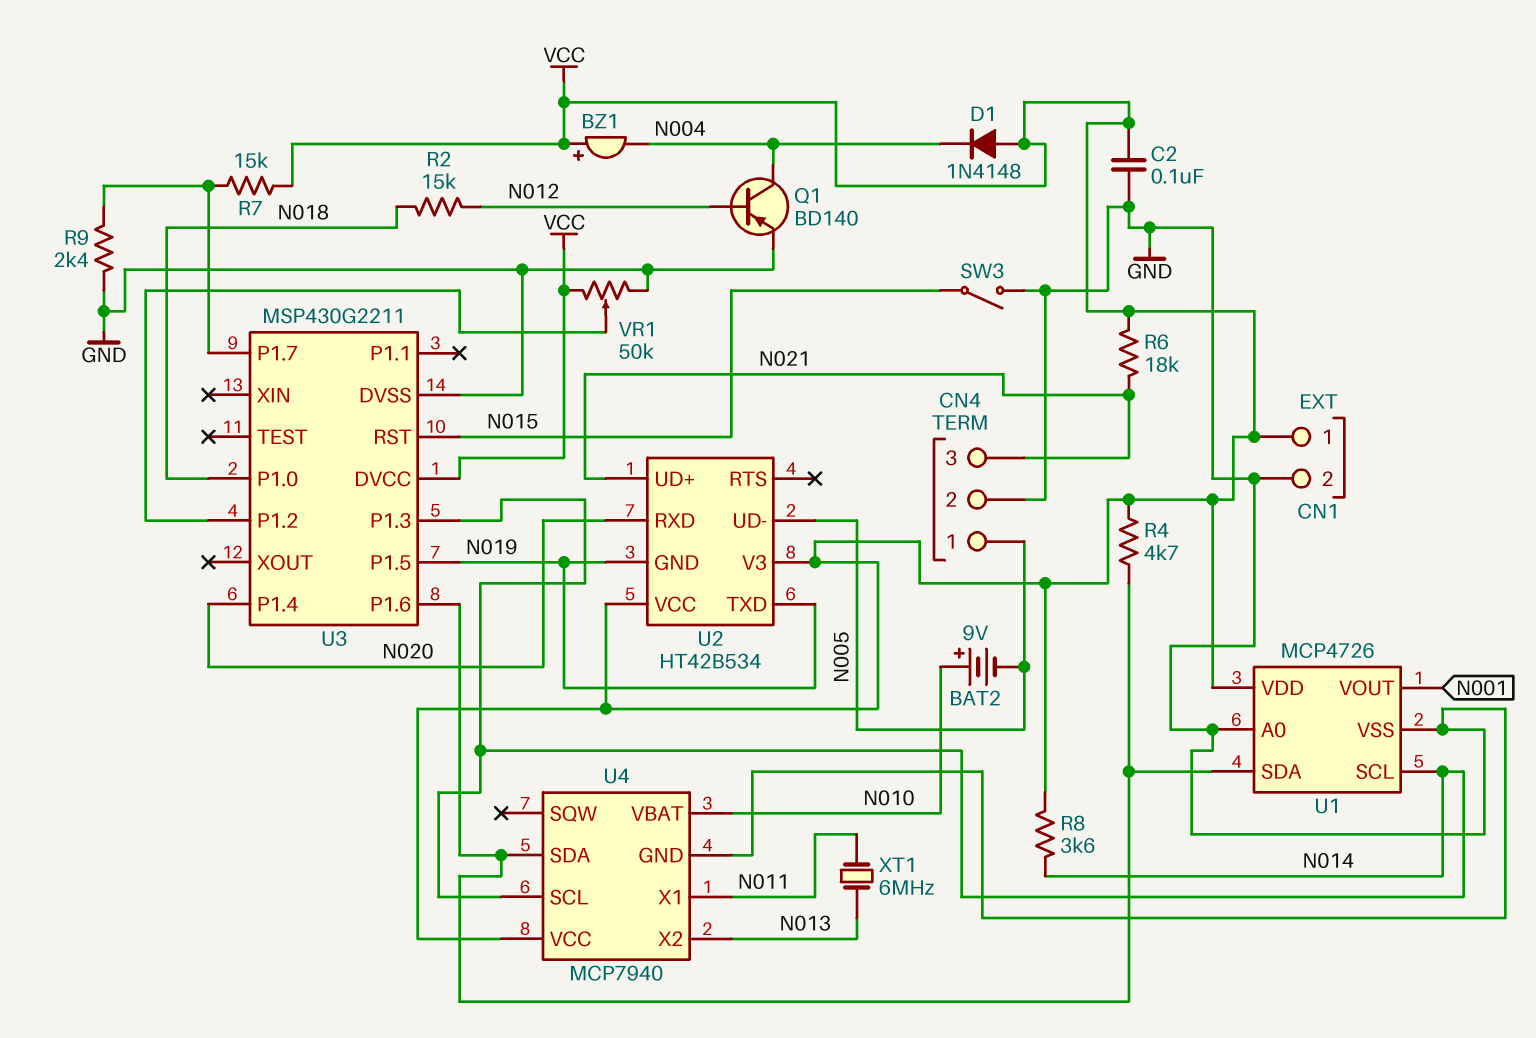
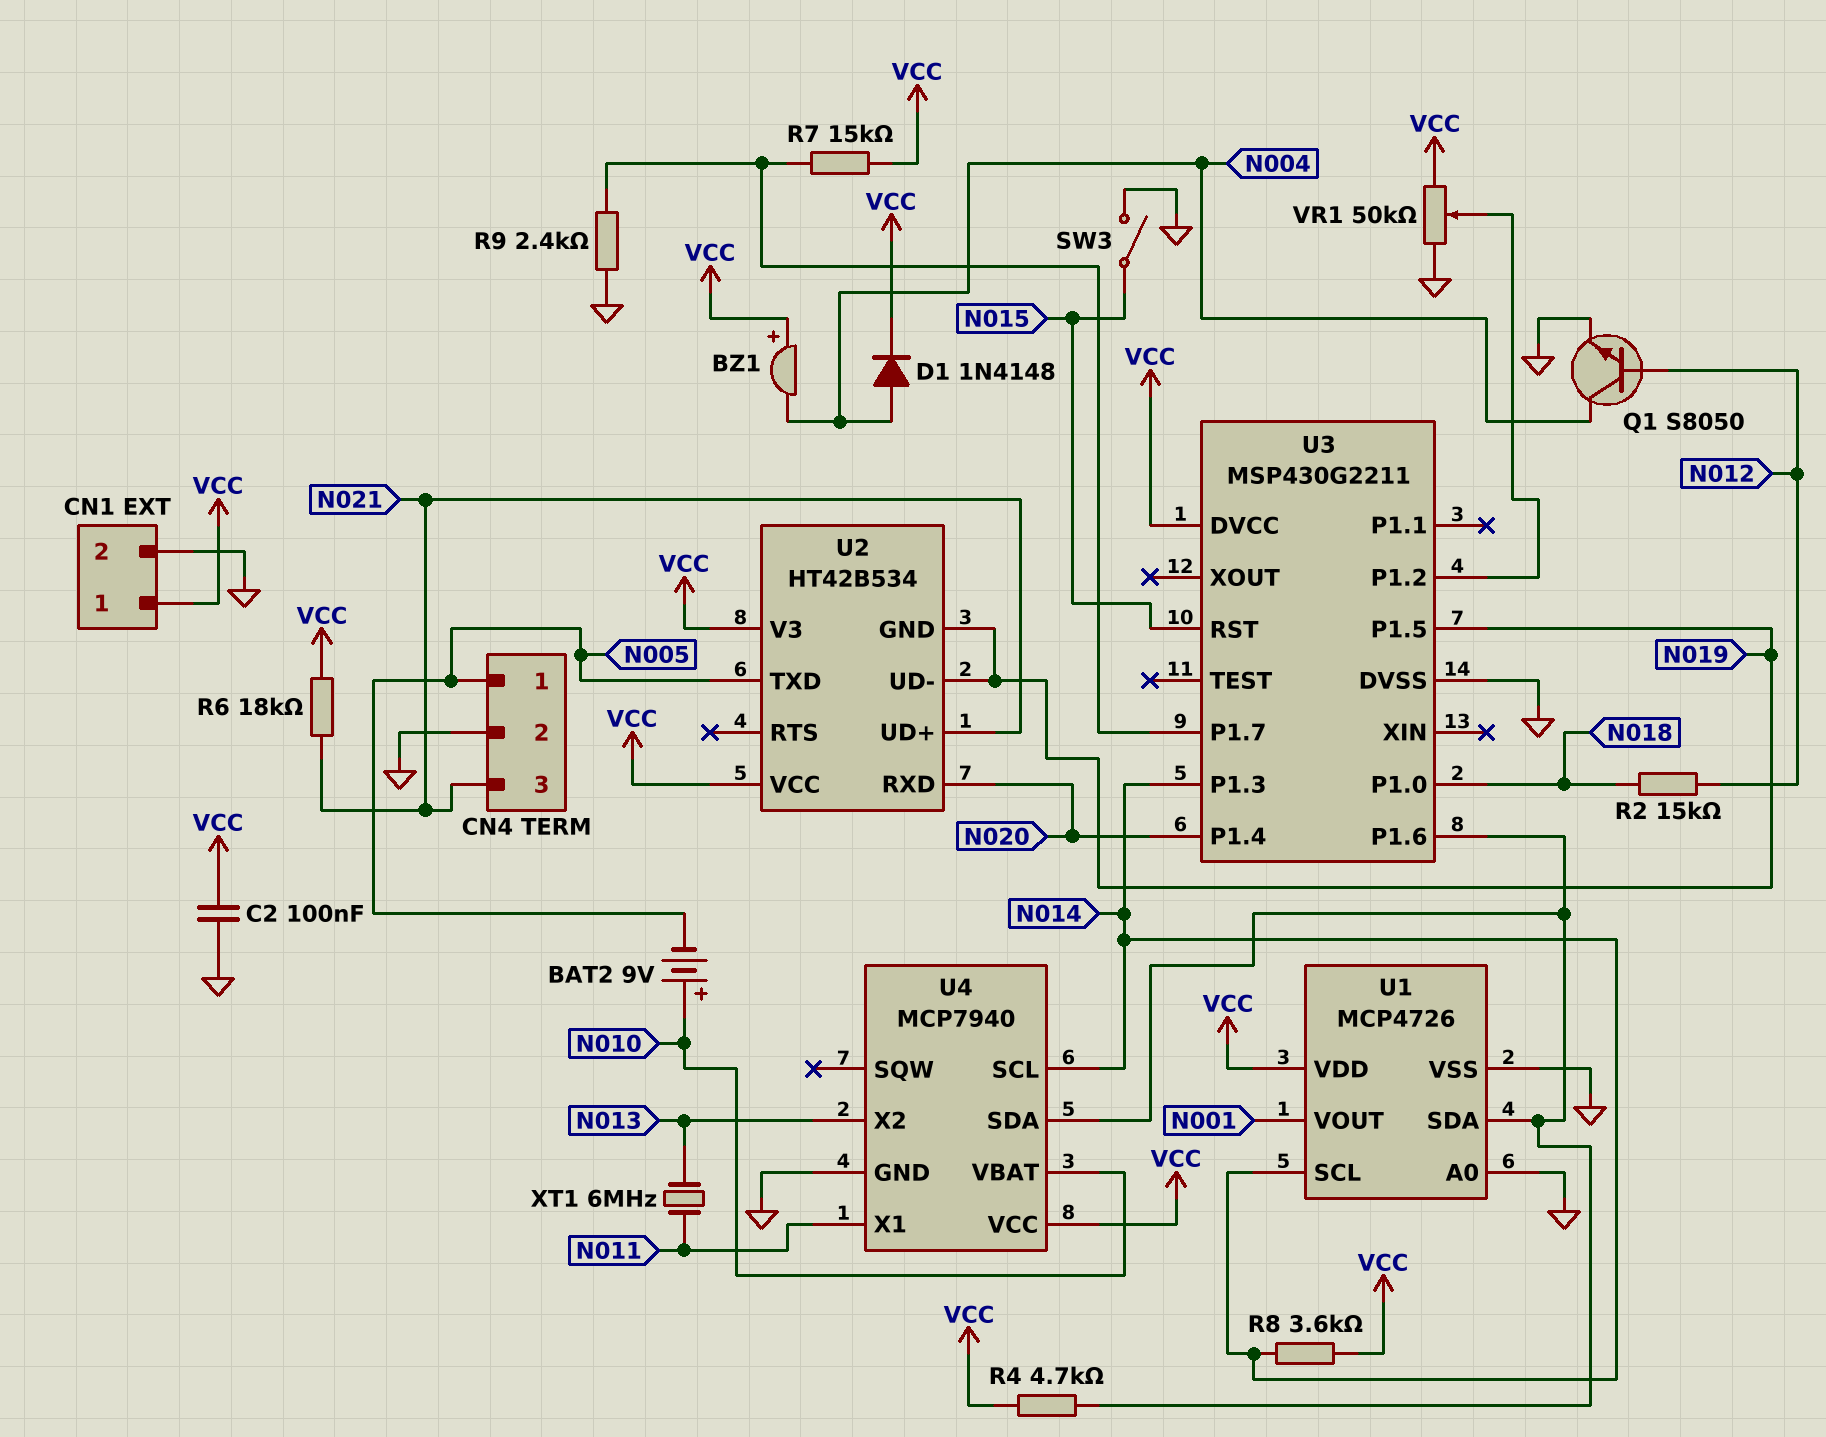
D1: diode 1N4148 (A VCC, K N004) -> diode 1N4148 (A N004, K VCC)
Q1: PNP BD140 (B N012, C N004, E GND) -> NPN S8050 (B N012, C N004, E GND)
U2 pin TXD: N019 -> N005
U2 pin UD-: N005 -> N019

